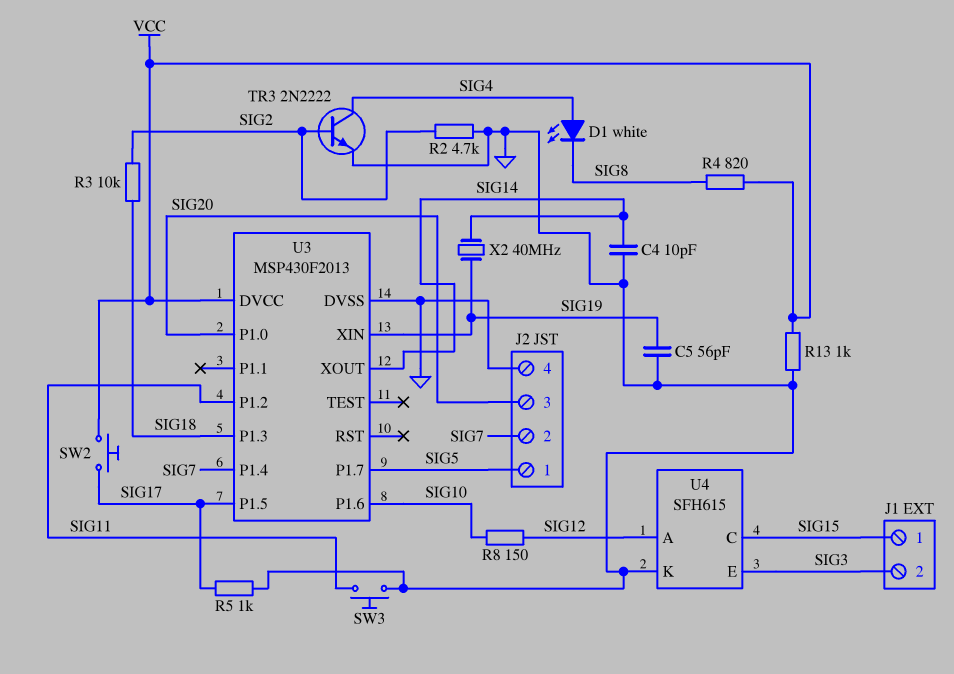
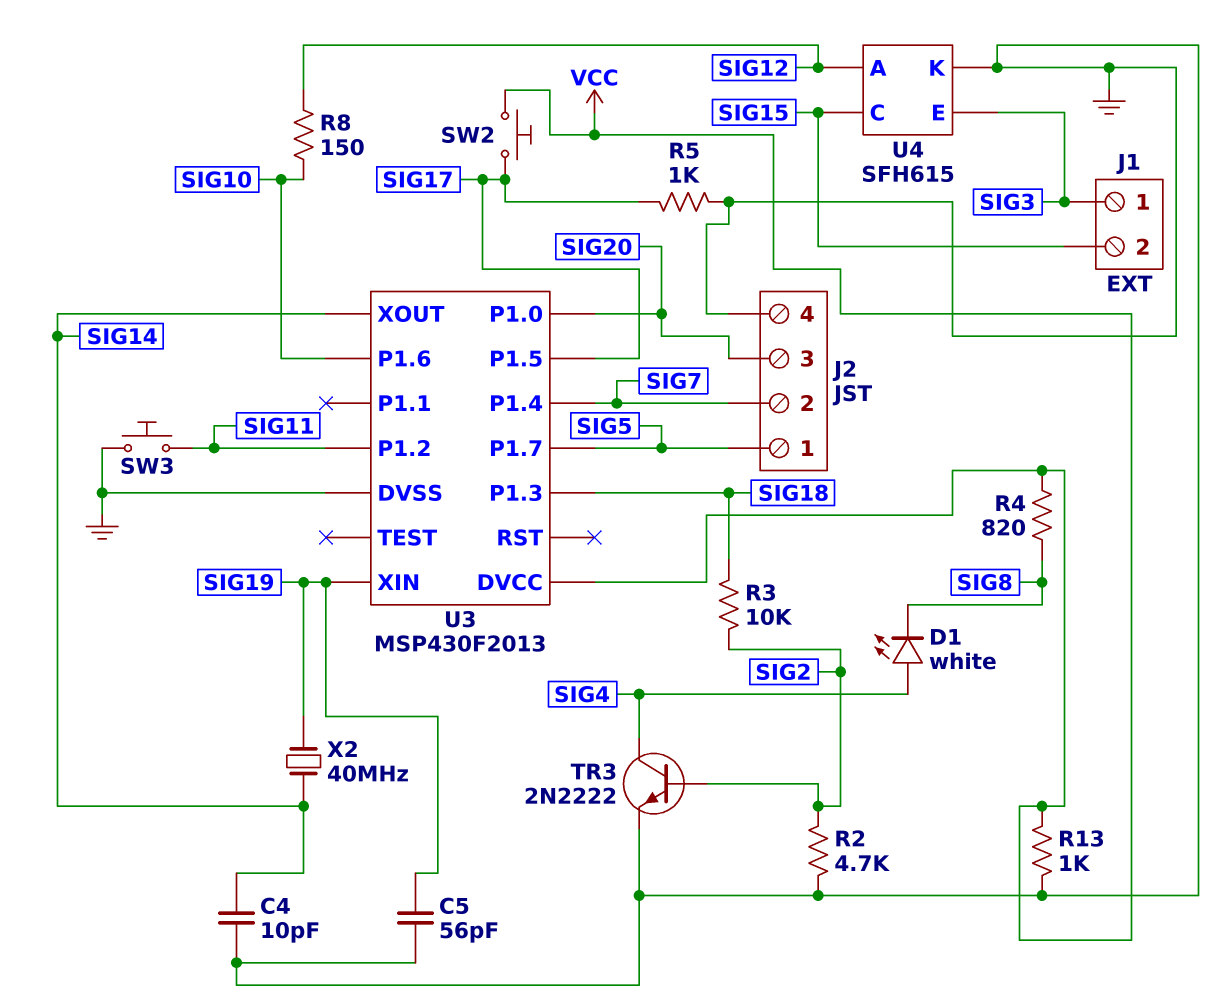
J1 pin 1: SIG15 -> SIG3
J1 pin 2: SIG3 -> SIG15

